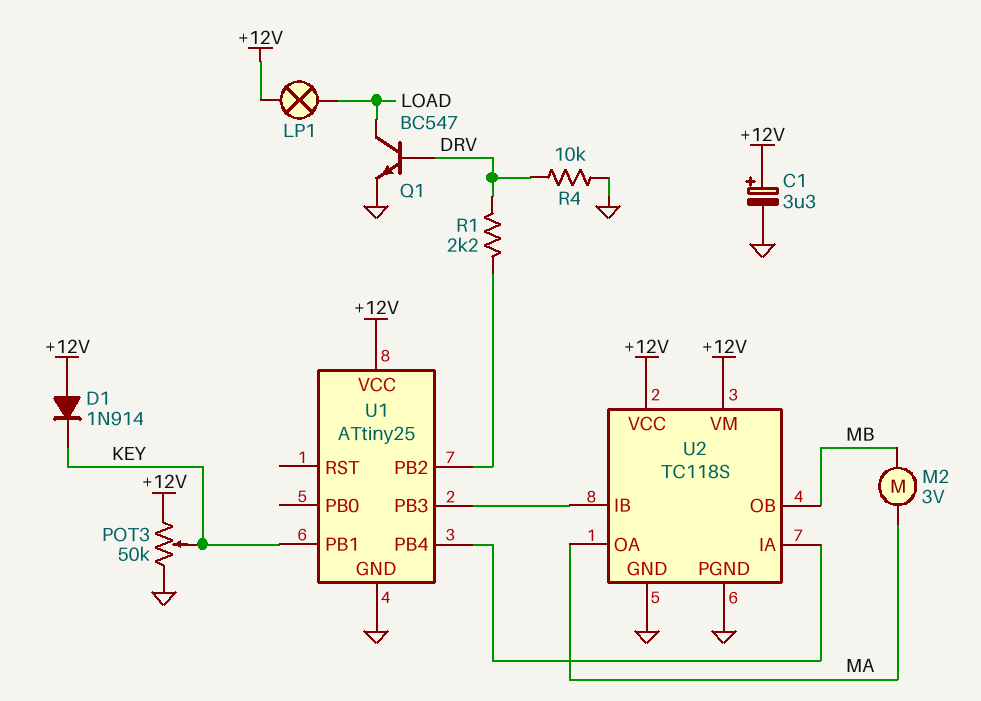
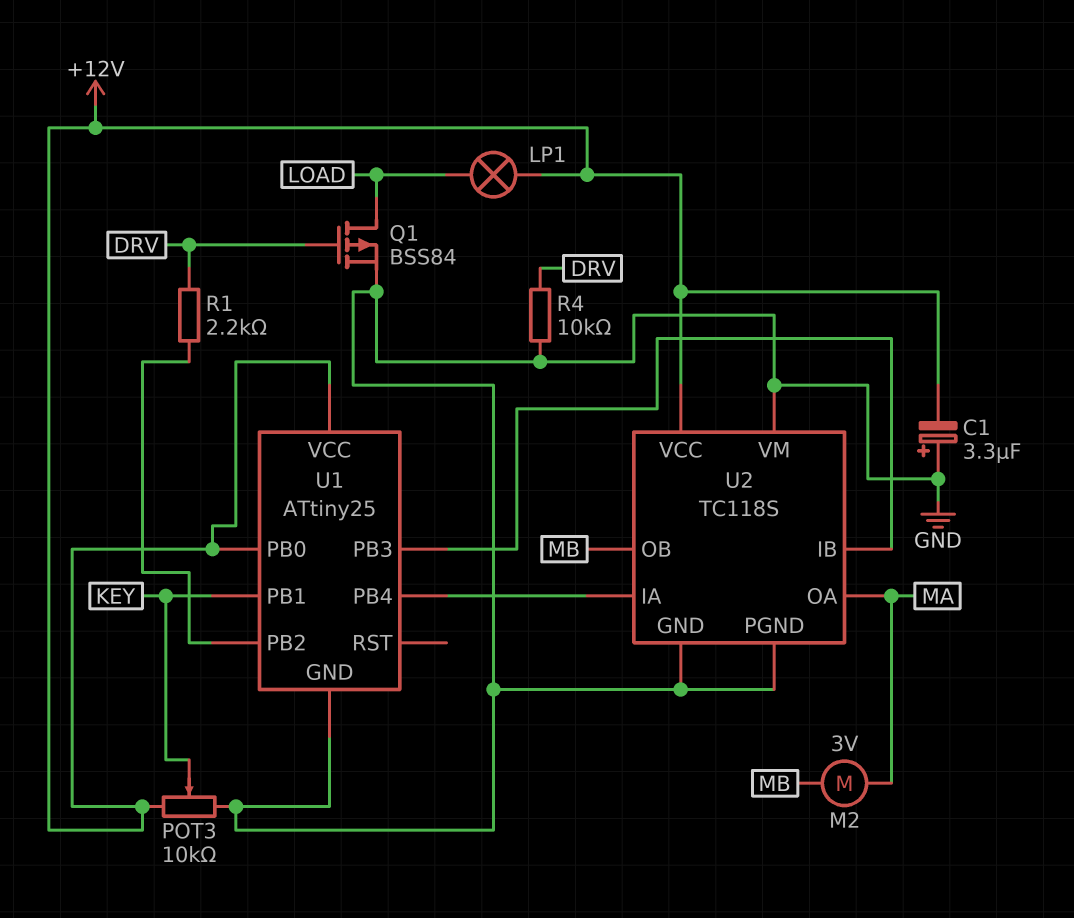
C1: 3.3uF (plus +12V, minus GND) -> 3.3uF (plus GND, minus +12V)
D1: diode 1N914 (A +12V, K KEY) -> none
POT3: 50k (+12V, GND, wiper KEY) -> 10k (+12V, GND, wiper KEY)
Q1: NPN BC547 (B DRV, C LOAD, E GND) -> PMOS BSS84 (G DRV, D LOAD, S GND)
U1 pin PB0: none -> +12V
U2 pin VM: +12V -> GND

